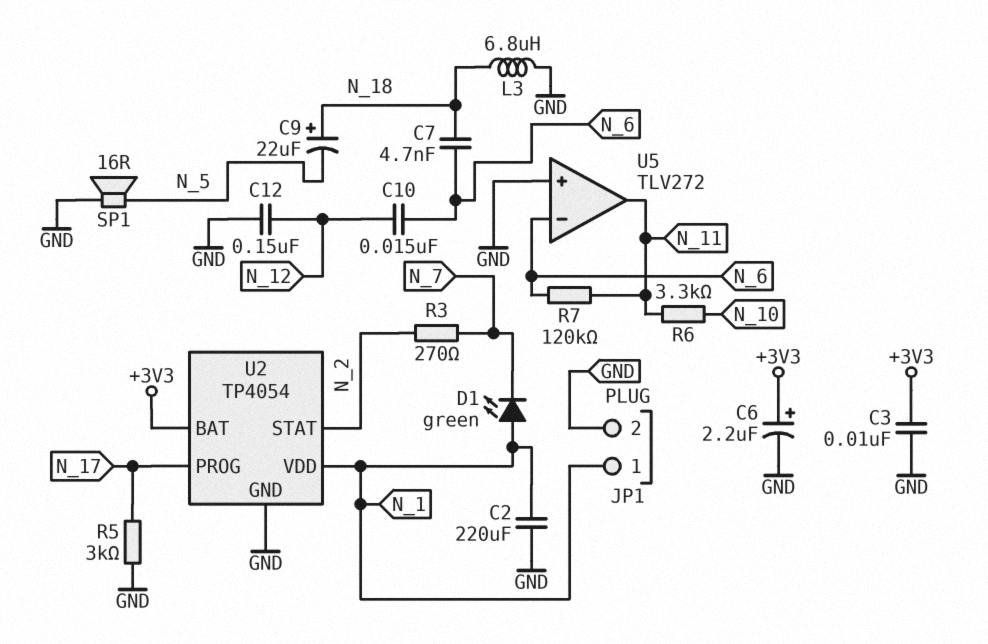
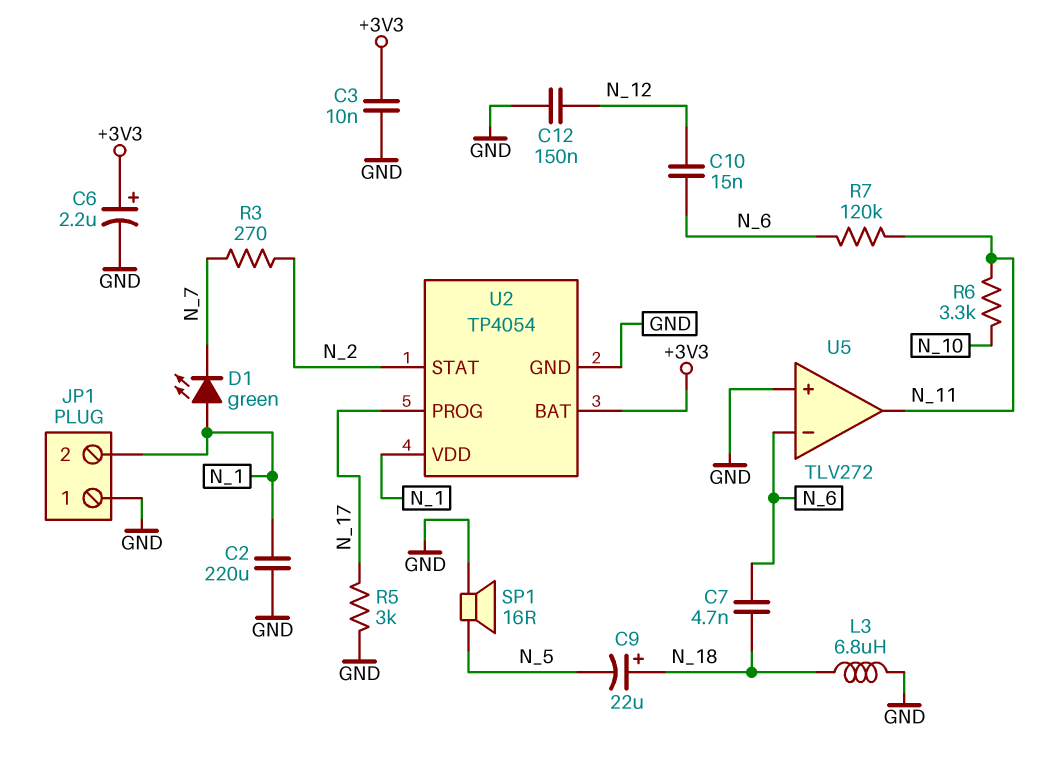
JP1 pin 1: N_1 -> GND
JP1 pin 2: GND -> N_1

